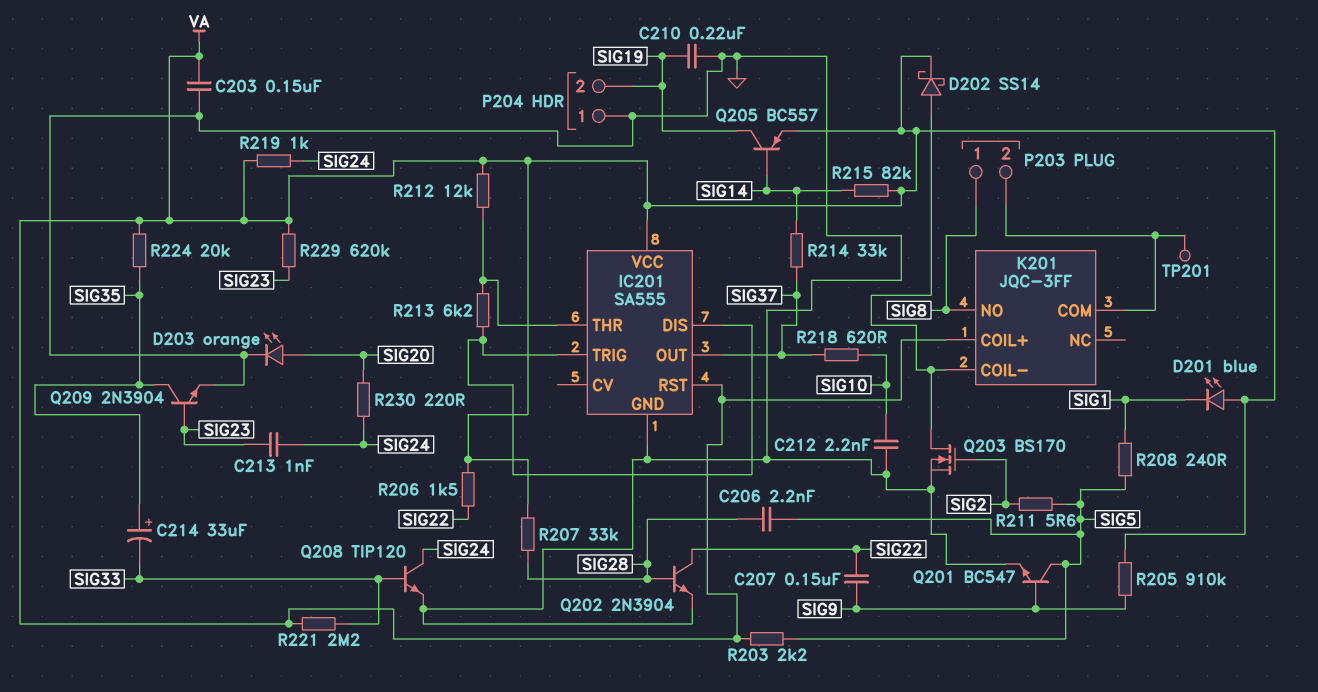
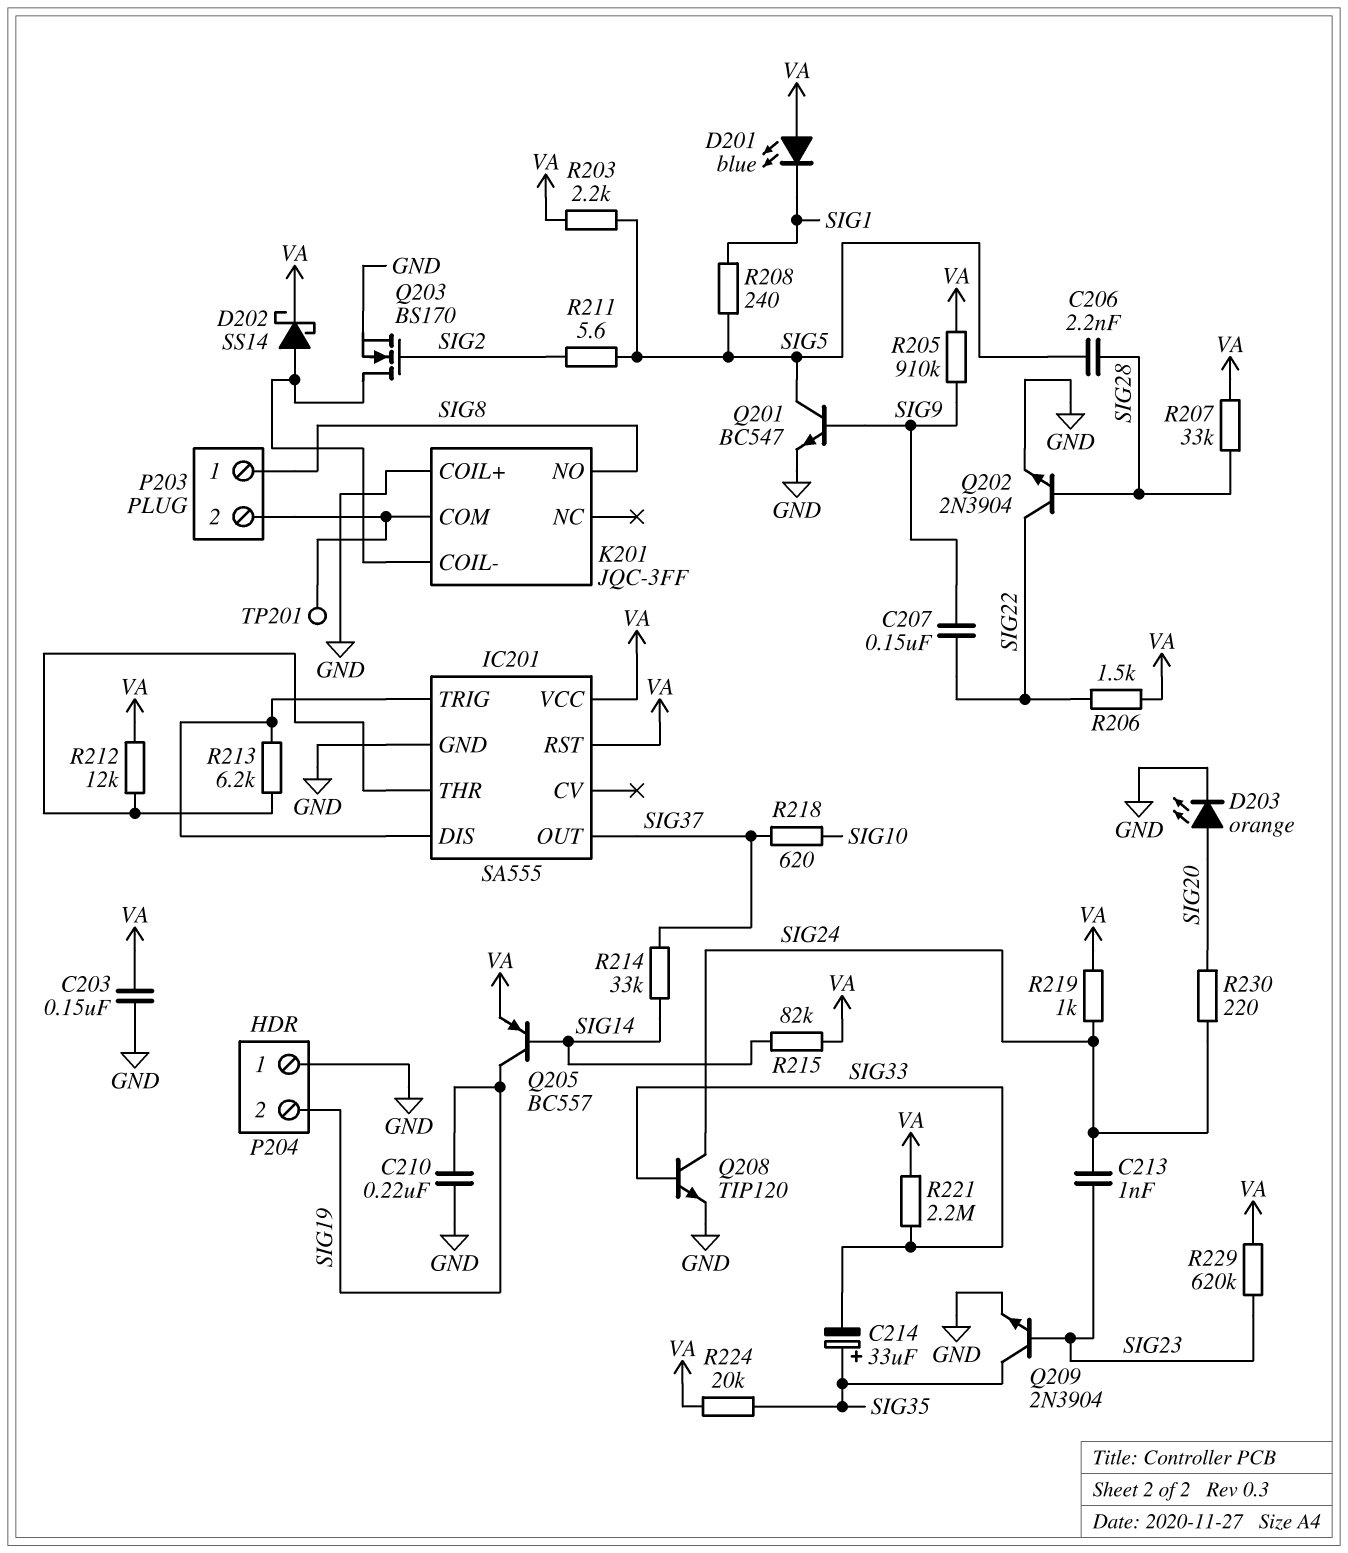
C212: 2.2nF (GND, SIG10) -> none
K201 pin COIL+: VA -> GND

